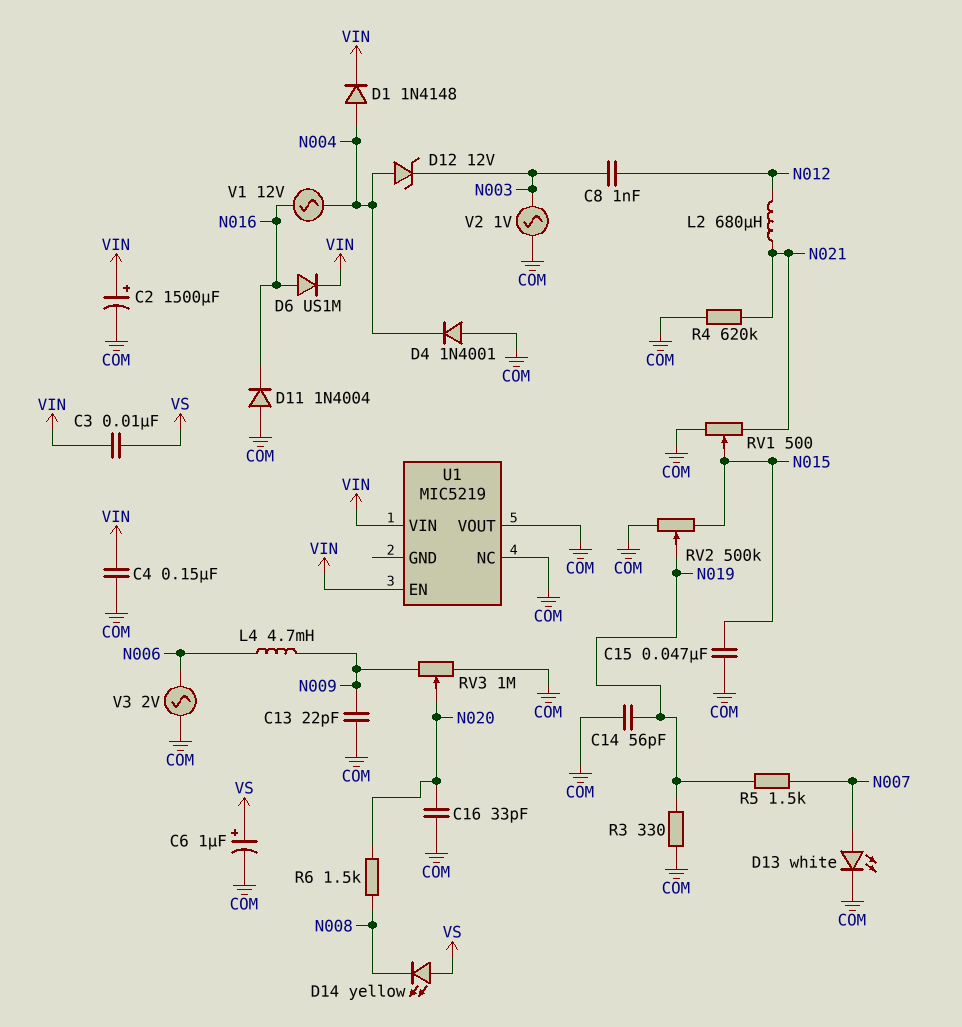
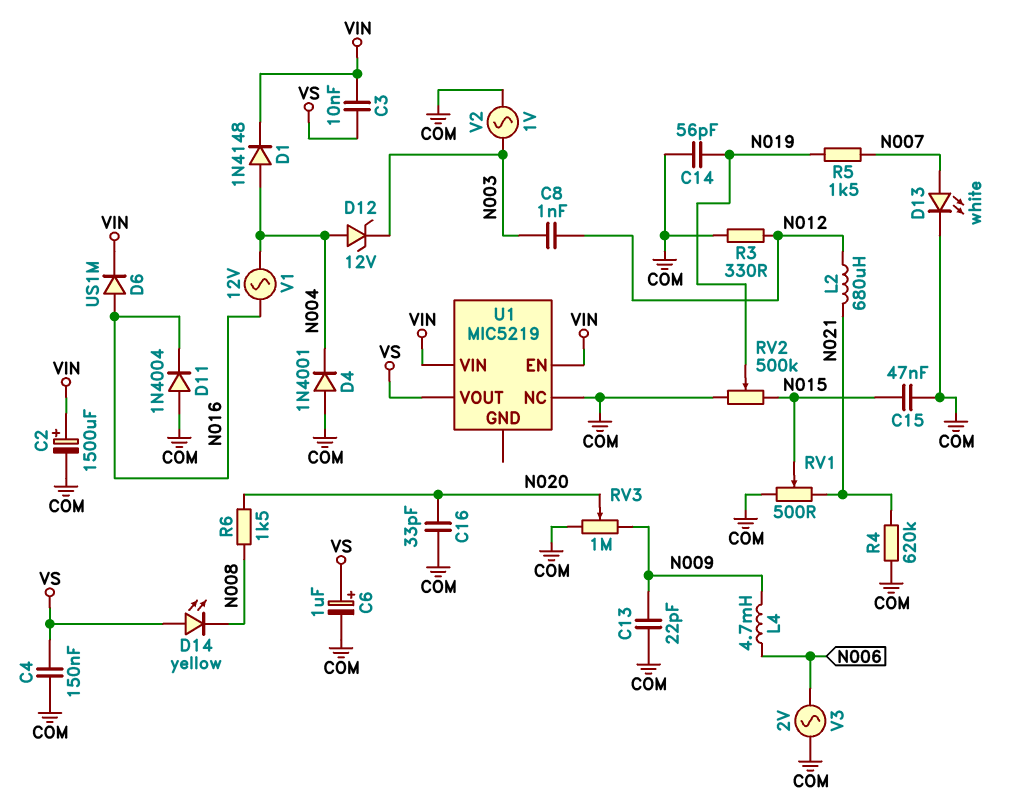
C4: 150nF (COM, VIN) -> 150nF (COM, VS)
R3: 330 (COM, N019) -> 330 (COM, N012)
U1 pin VOUT: COM -> VS

